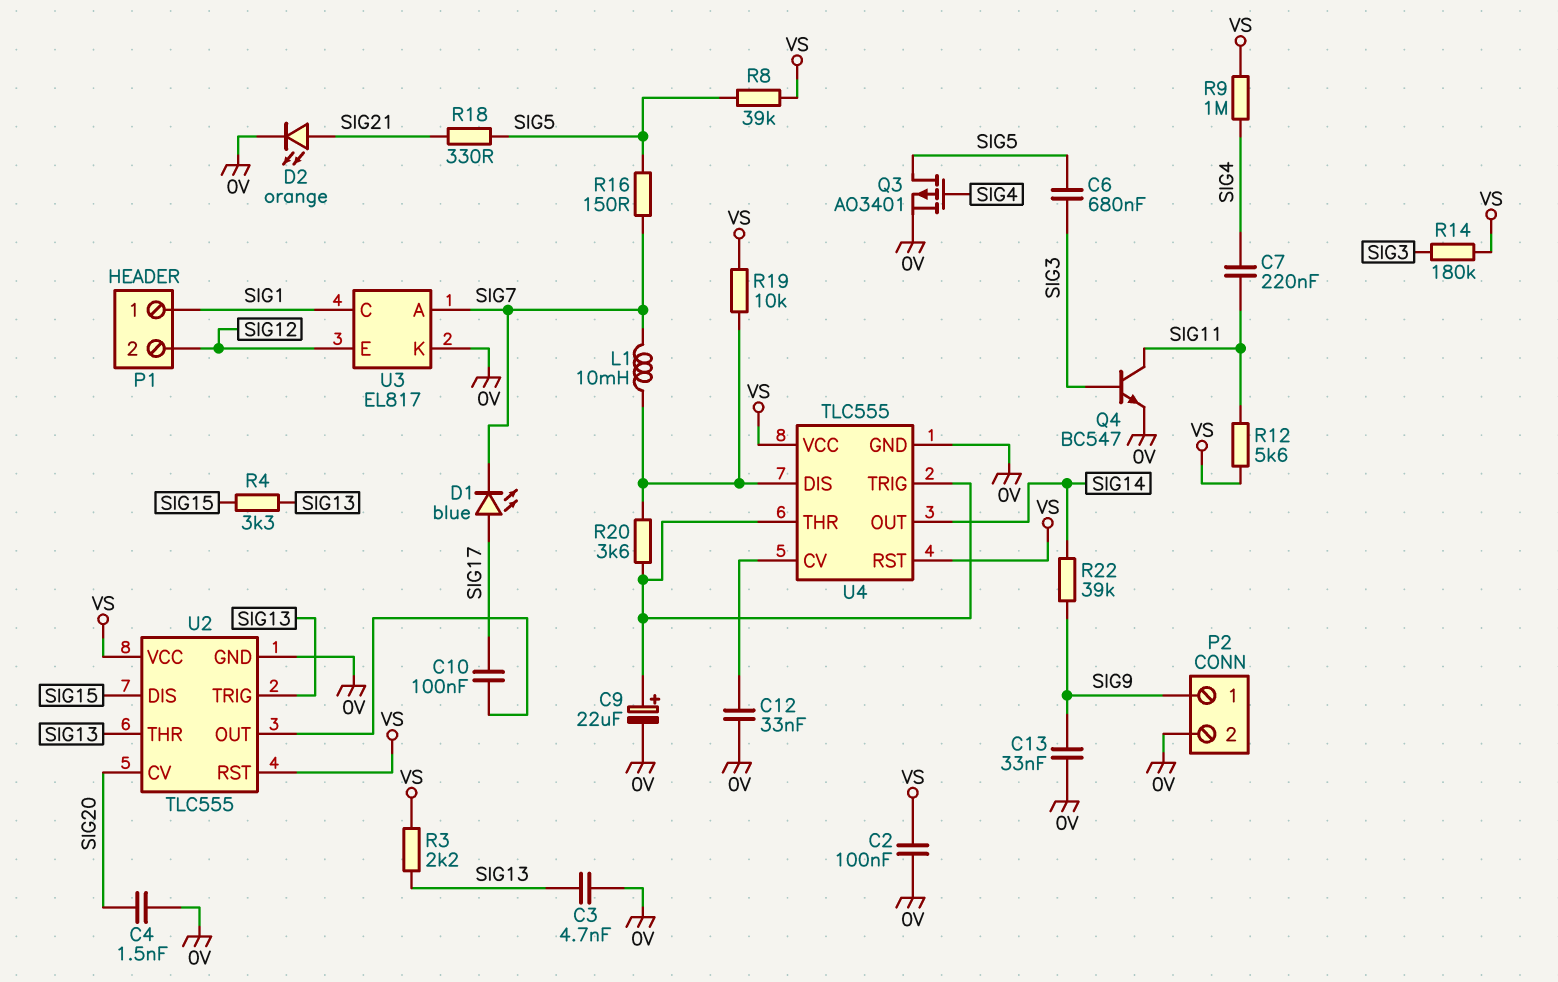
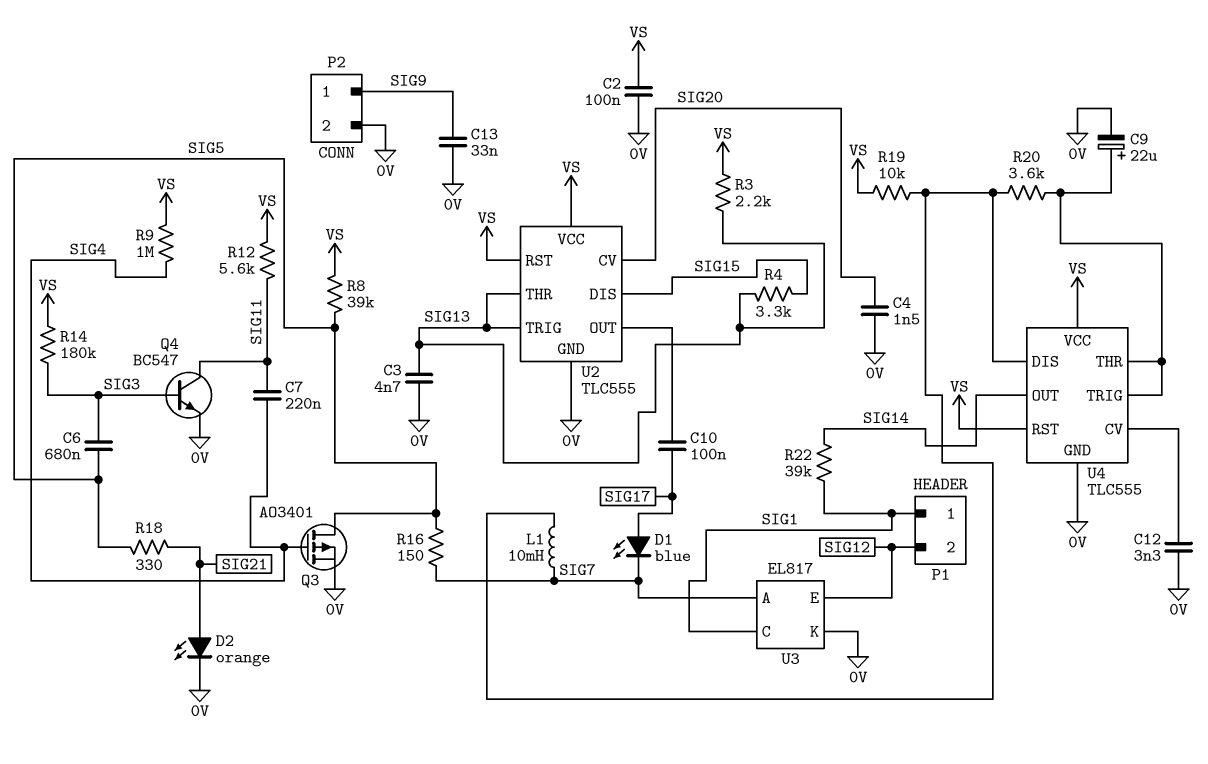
C12: 33nF (0V, U4/CV) -> 3.3nF (0V, U4/CV)
R22: 39k (SIG9, SIG14) -> 39k (SIG1, SIG14)

